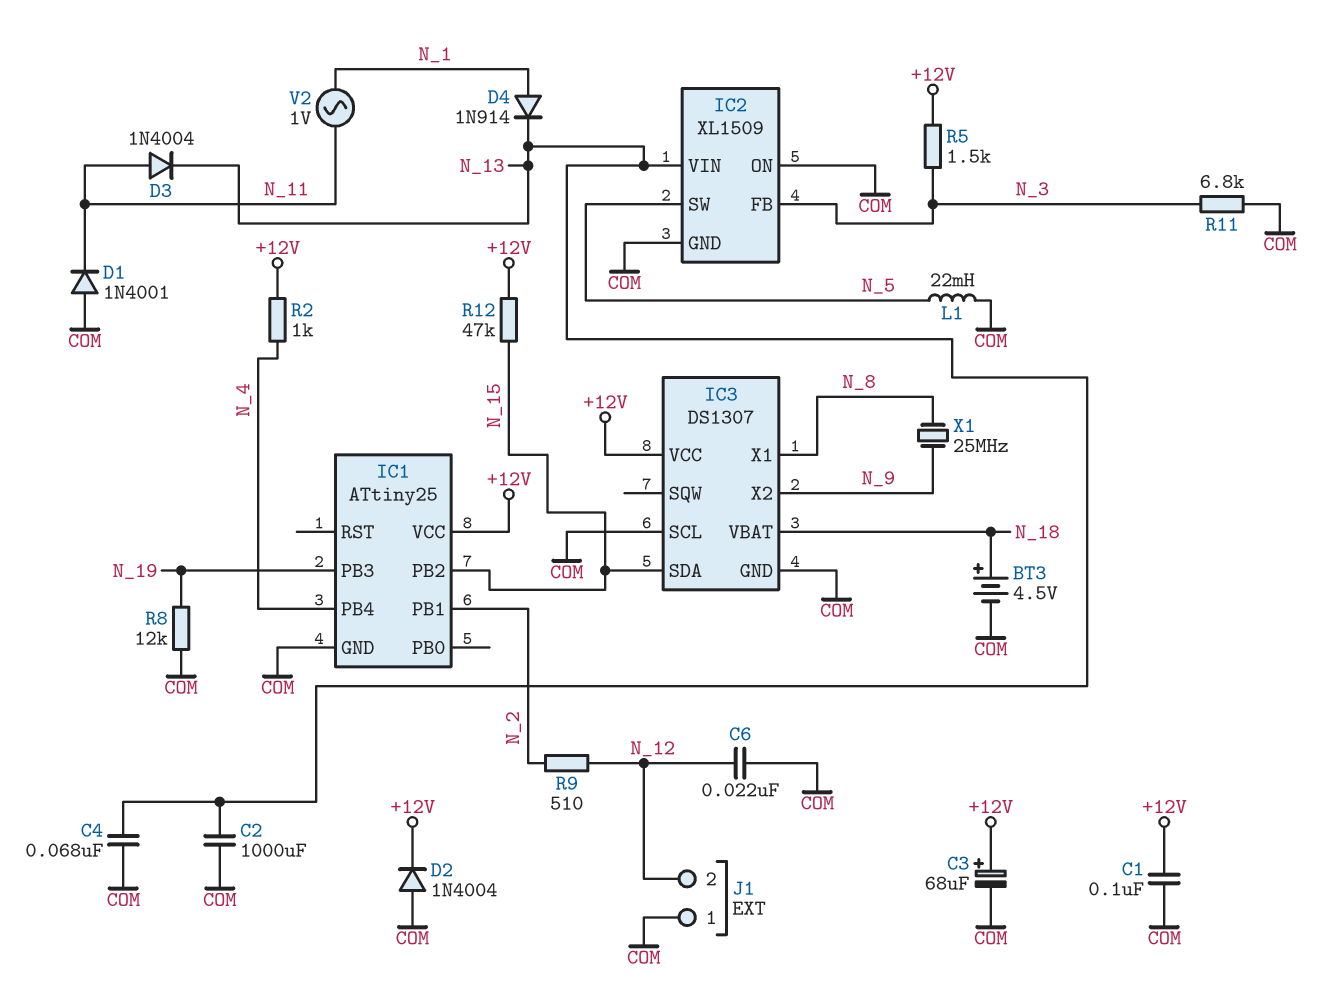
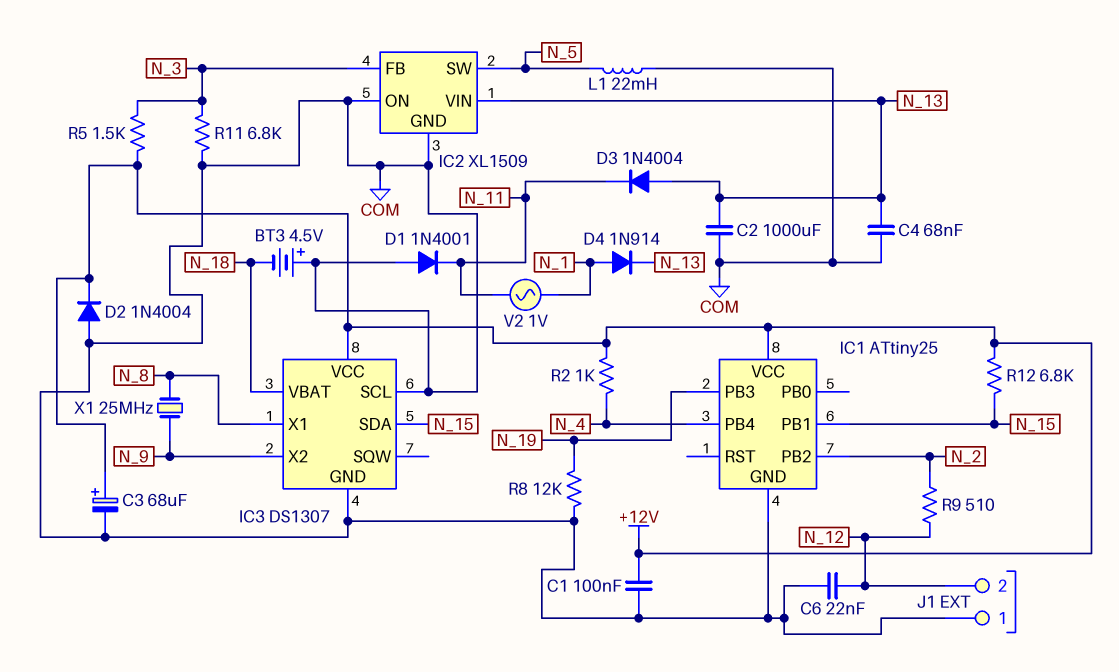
BT3: 4.5V (plus N_18, minus COM) -> 4.5V (plus COM, minus N_18)
D3: diode 1N4004 (A N_11, K N_13) -> diode 1N4004 (A N_13, K N_11)
IC1 pin PB1: N_2 -> N_15
IC1 pin PB2: N_15 -> N_2
R12: 47k (+12V, N_15) -> 6.8k (+12V, N_15)

